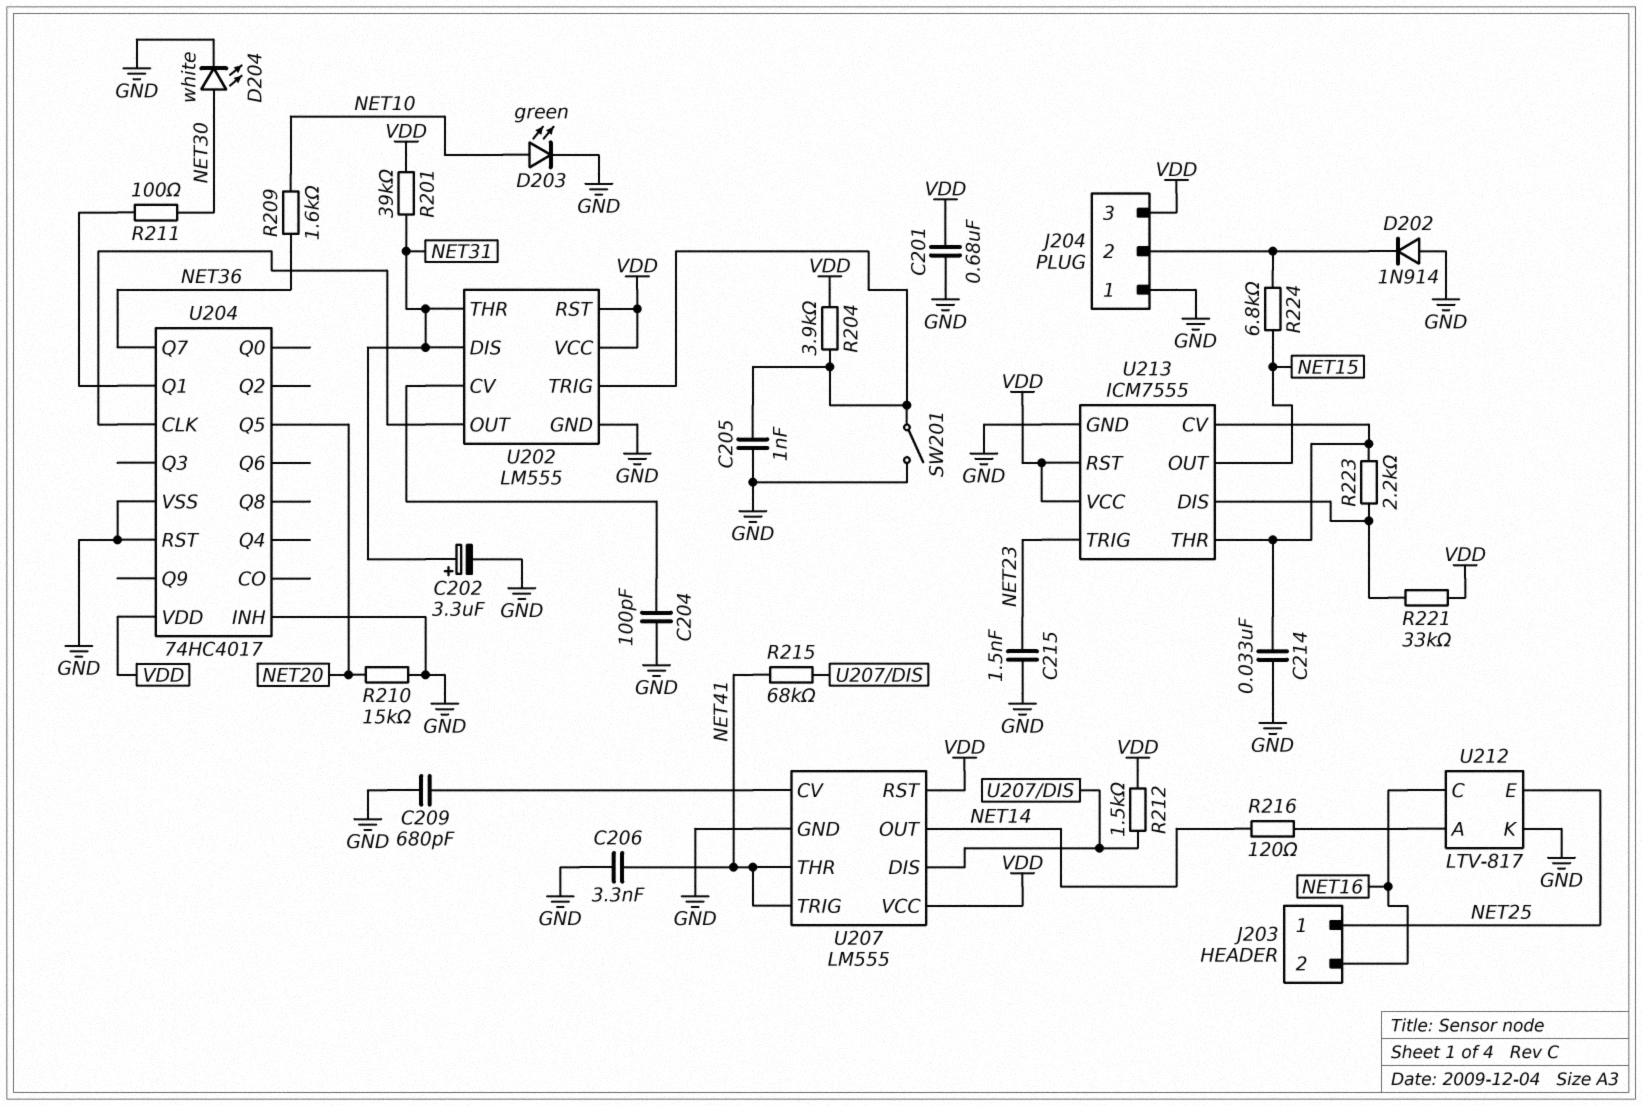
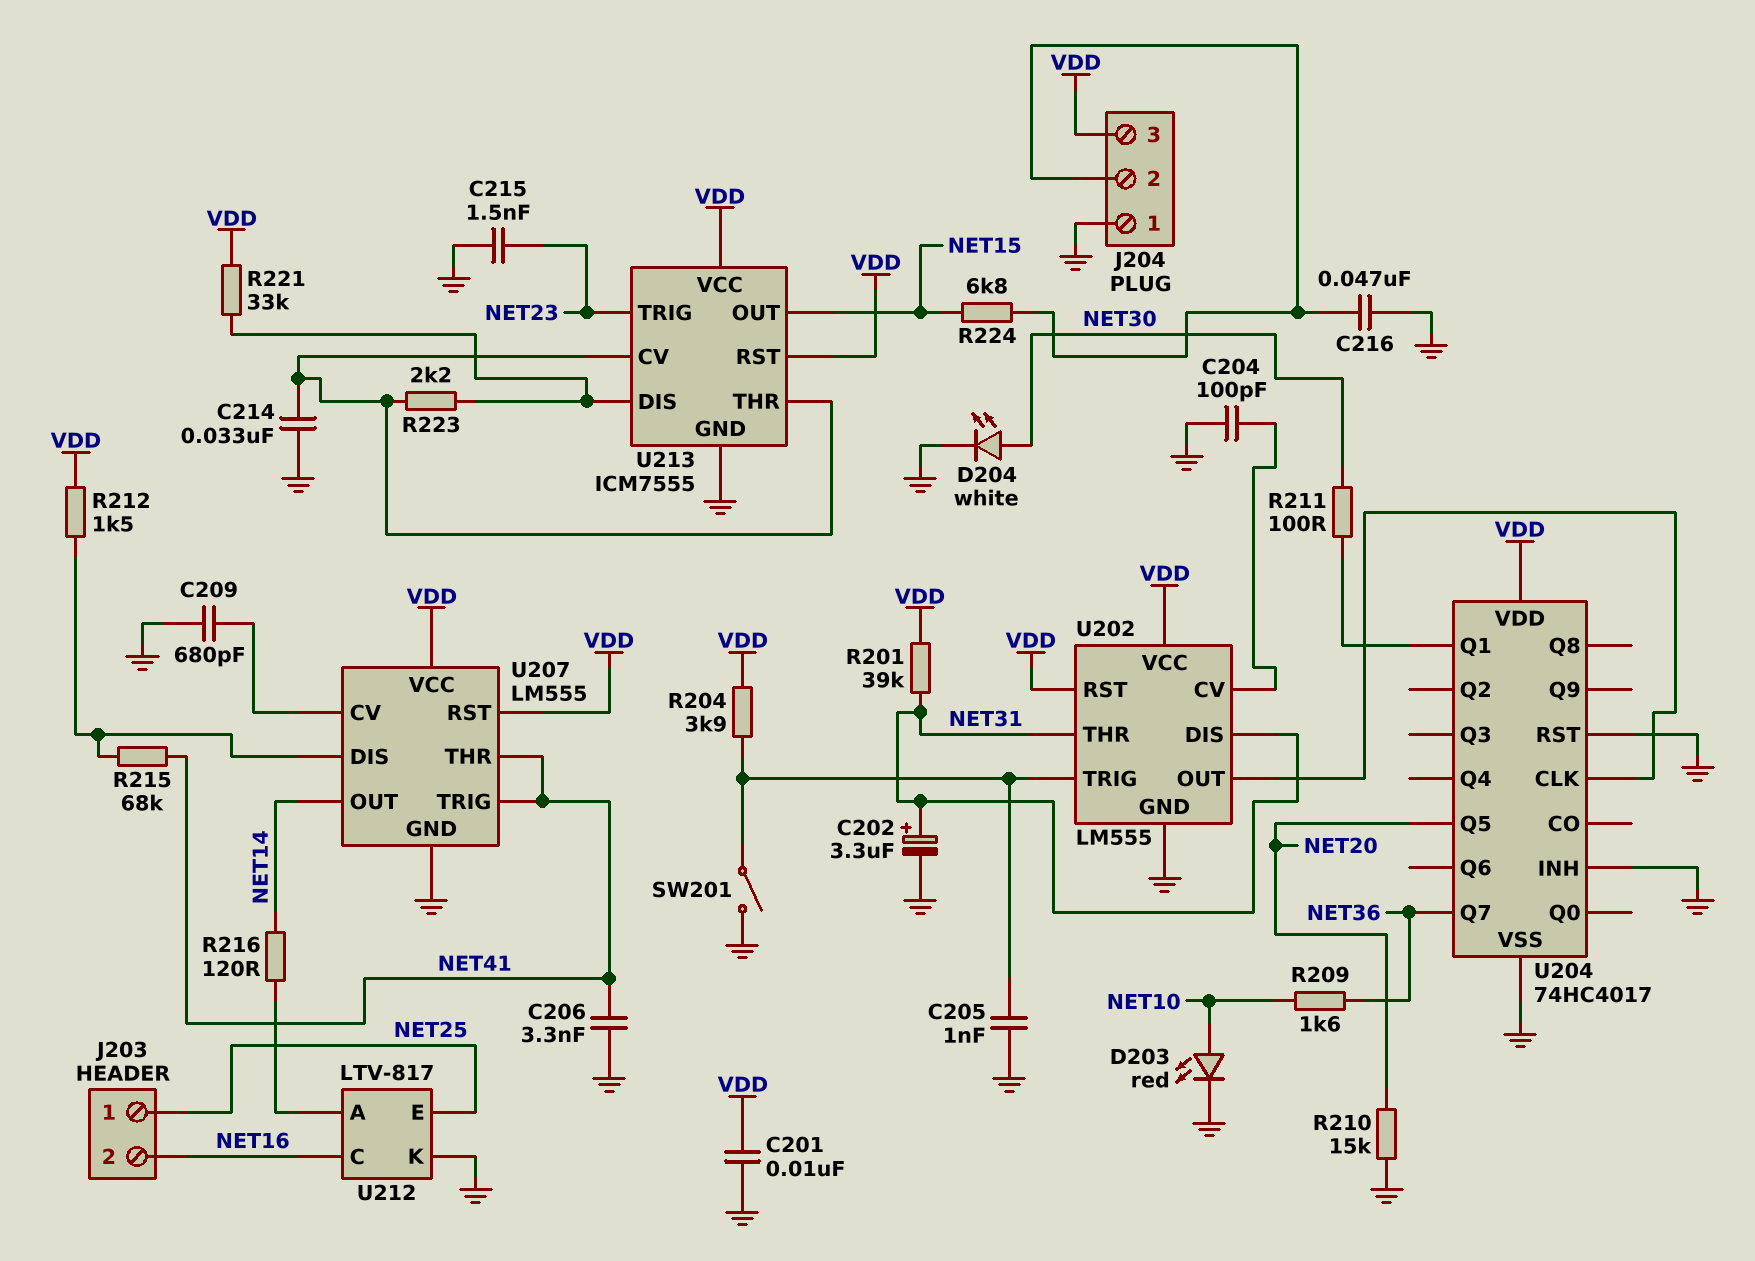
C201: 680nF (GND, VDD) -> 10nF (GND, VDD)
C216: none -> 47nF (GND, J204/2)
D202: diode 1N914 (A GND, K J204/2) -> none
D203: LED green (A NET10, K GND) -> LED red (A NET10, K GND)

